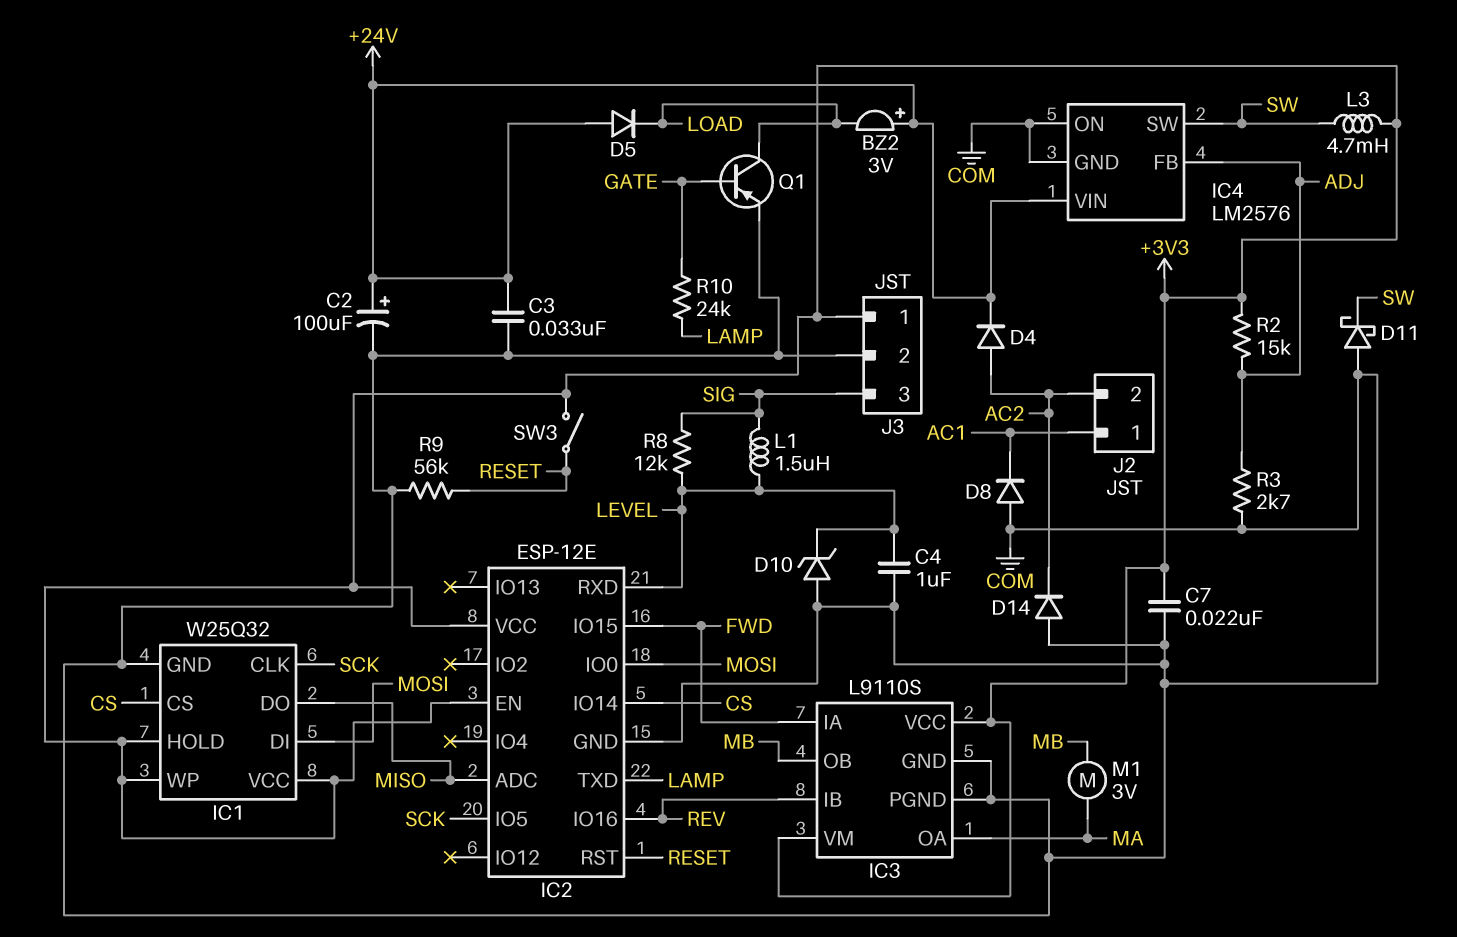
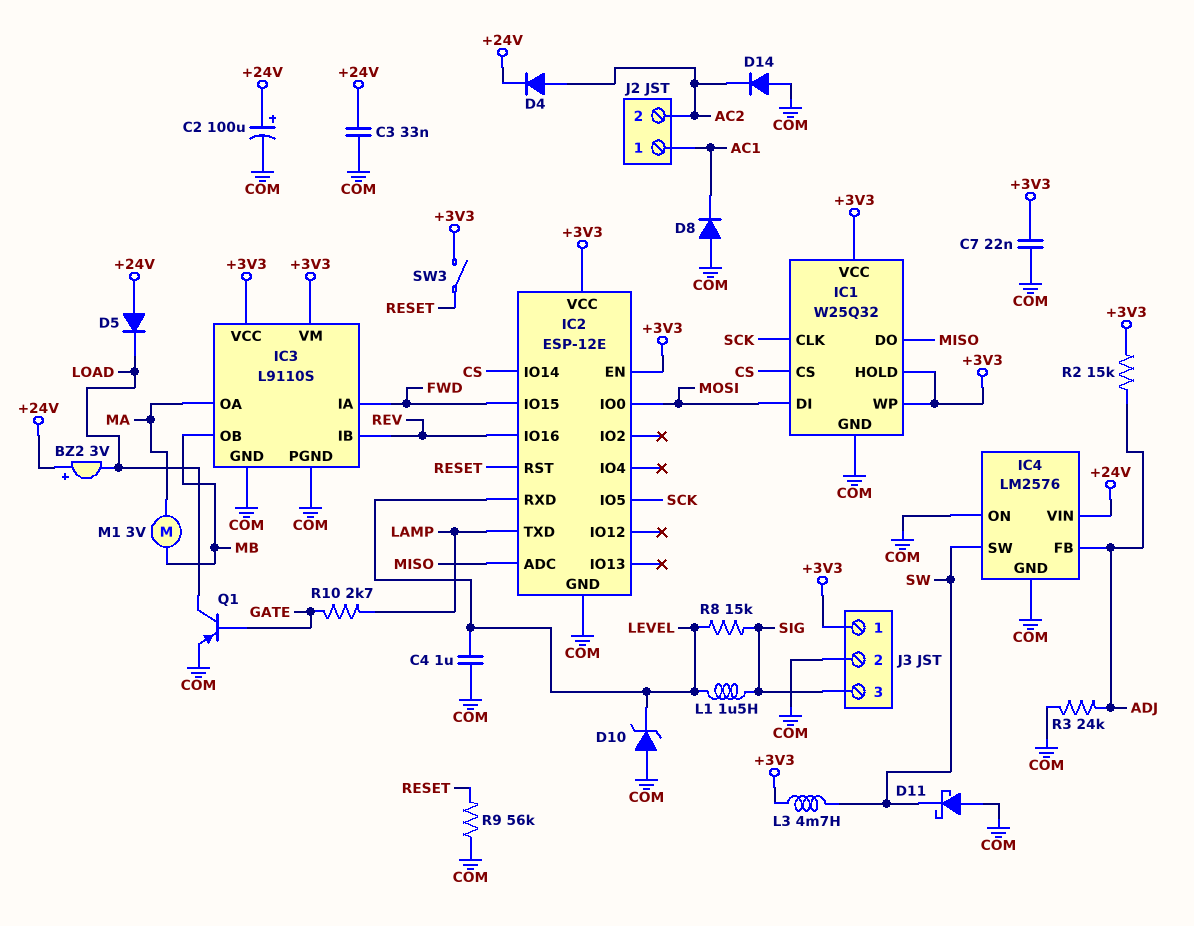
R3: 2.7k (ADJ, COM) -> 24k (ADJ, COM)
R8: 12k (LEVEL, SIG) -> 15k (LEVEL, SIG)
R10: 24k (GATE, LAMP) -> 2.7k (GATE, LAMP)

